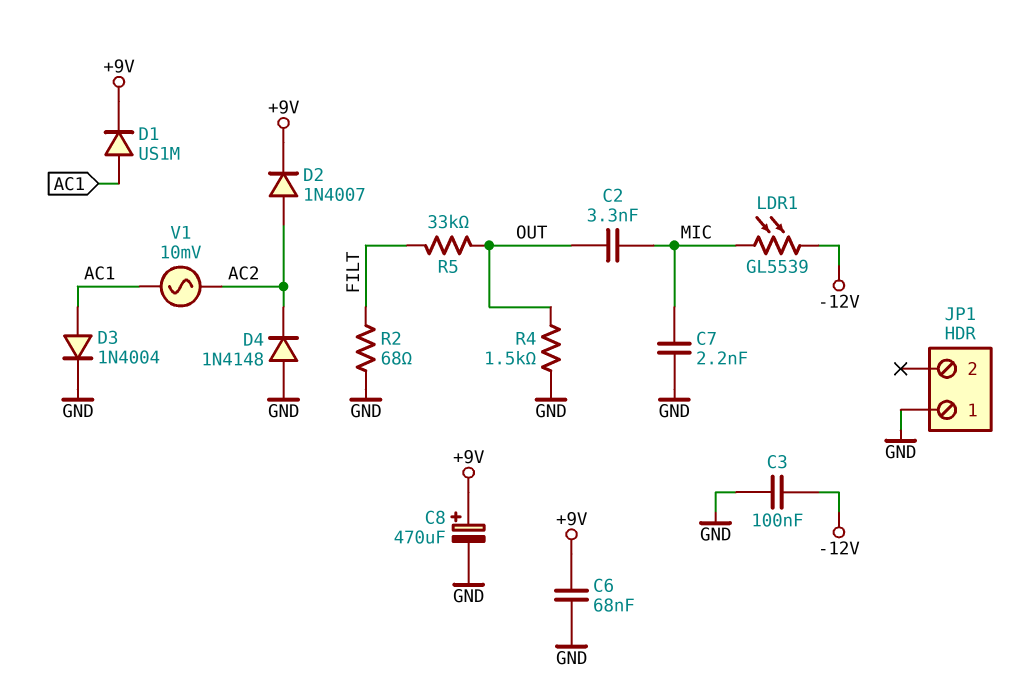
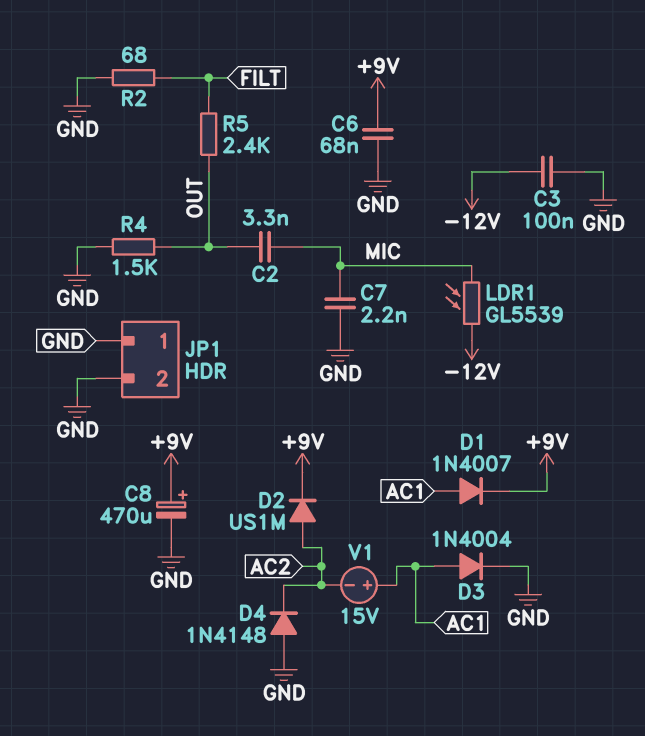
D1: diode US1M (A AC1, K +9V) -> diode 1N4007 (A AC1, K +9V)
D2: diode 1N4007 (A AC2, K +9V) -> diode US1M (A AC2, K +9V)
JP1 pin 2: none -> GND
R5: 33k (FILT, OUT) -> 2.4k (FILT, OUT)
V1: AC 10mV (AC1, AC2) -> 15V (plus AC1, minus AC2)

